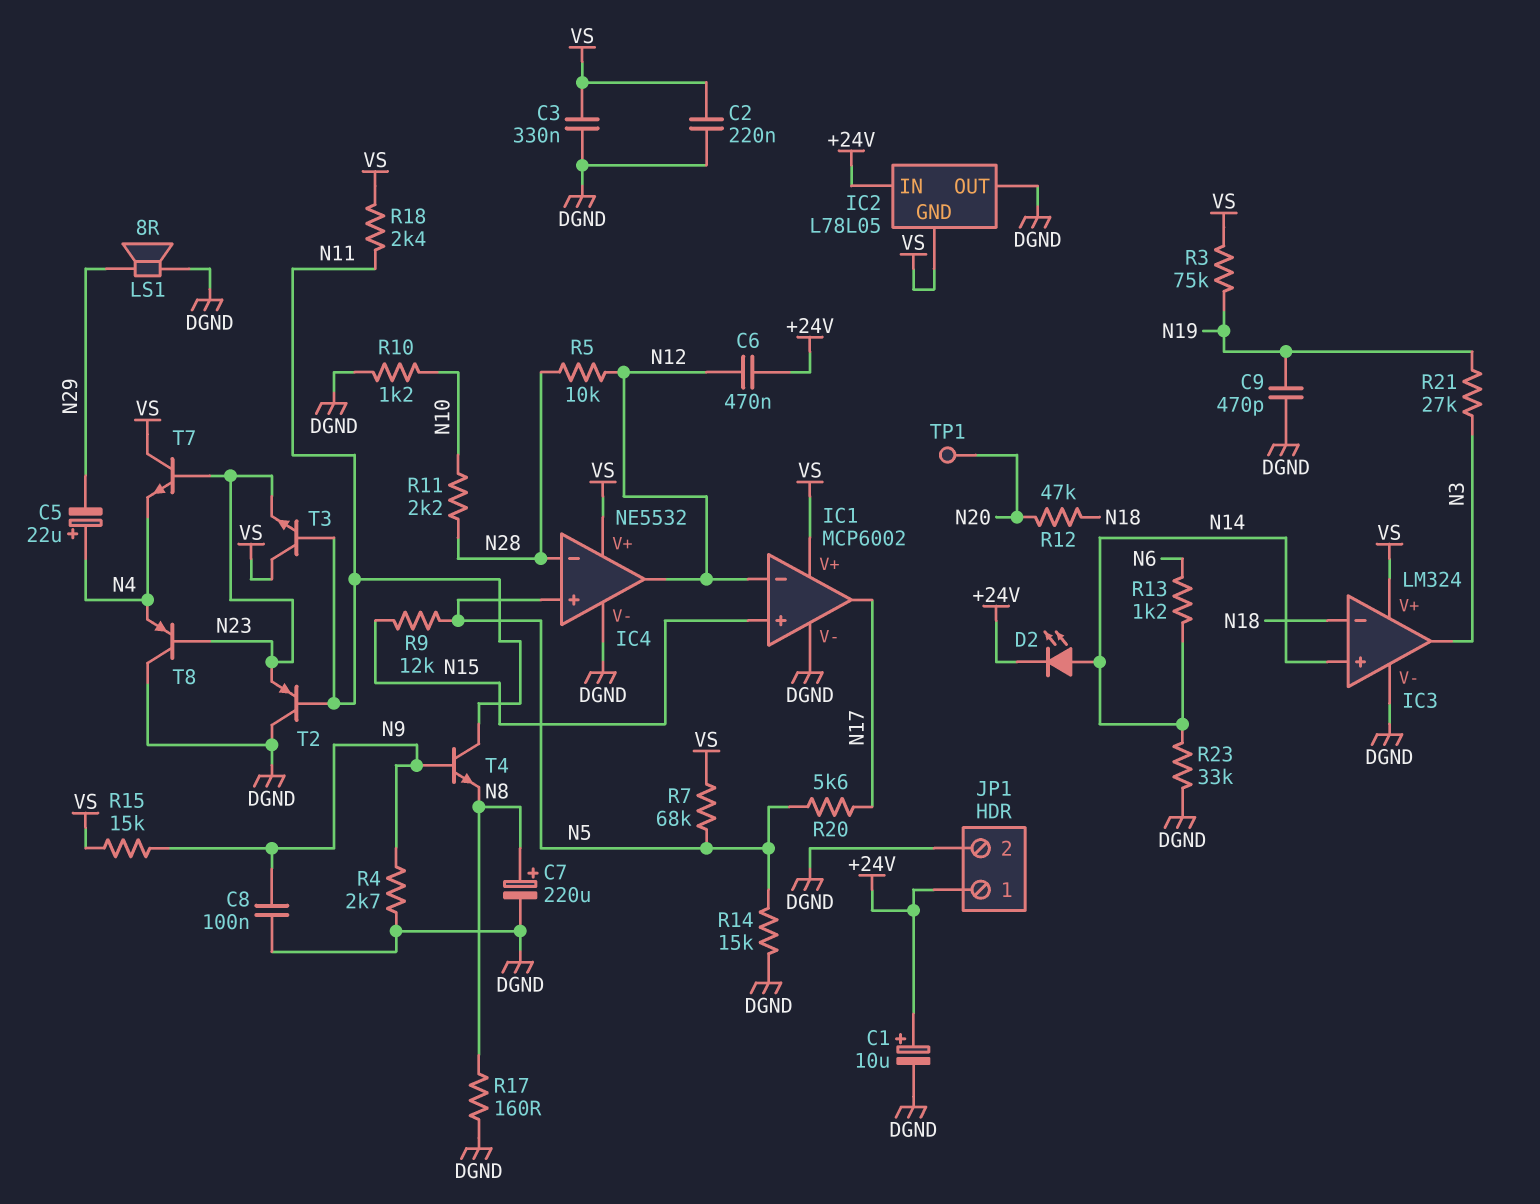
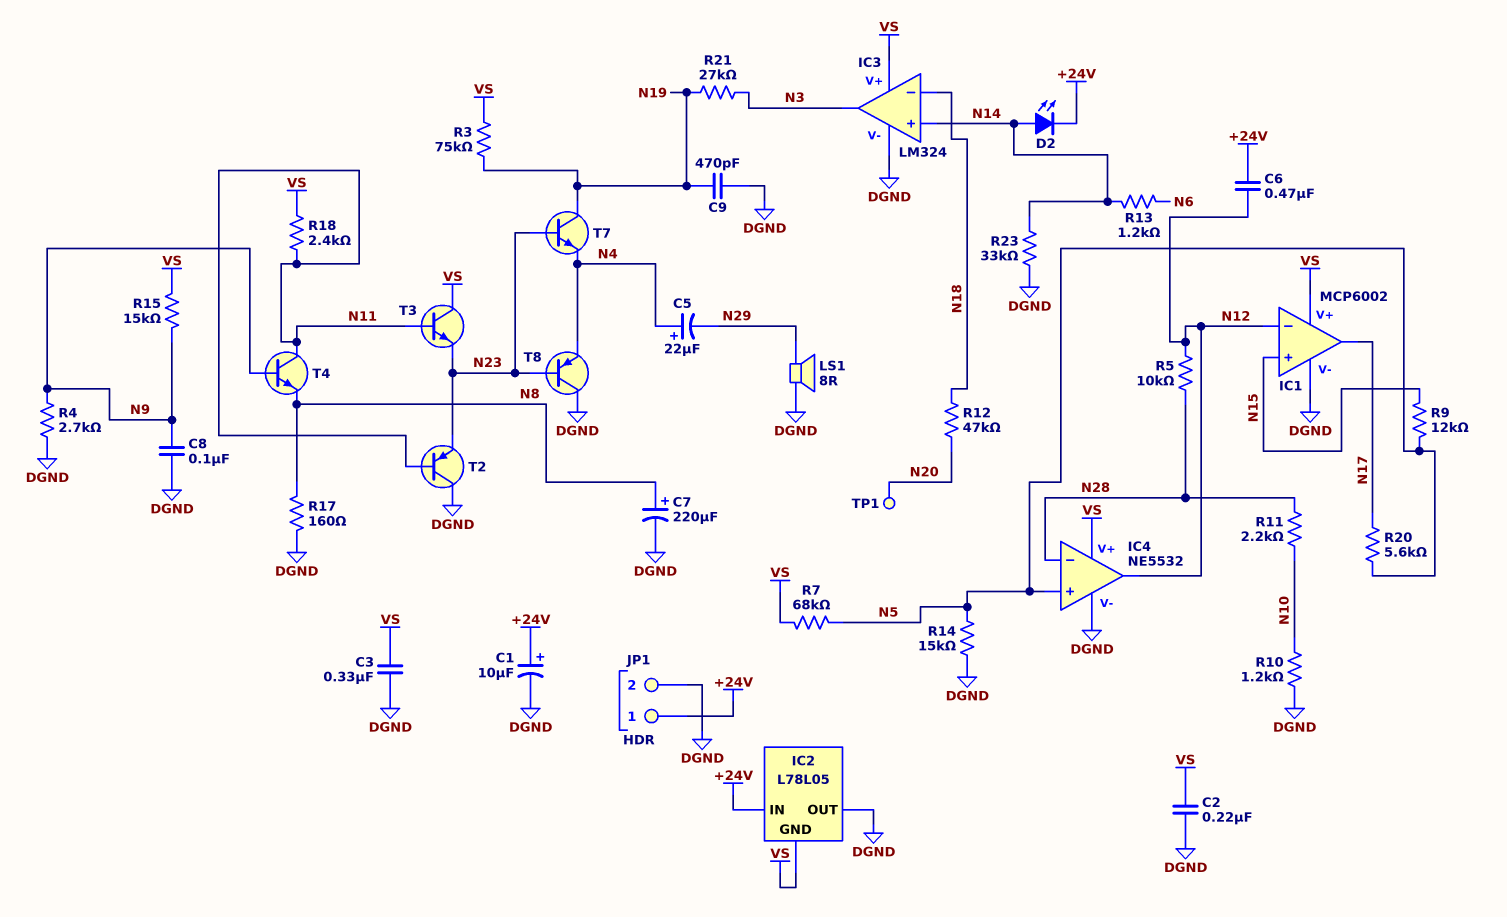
T7: NPN (B N23, C VS, E N4) -> NPN (B N23, C N19, E N4)

